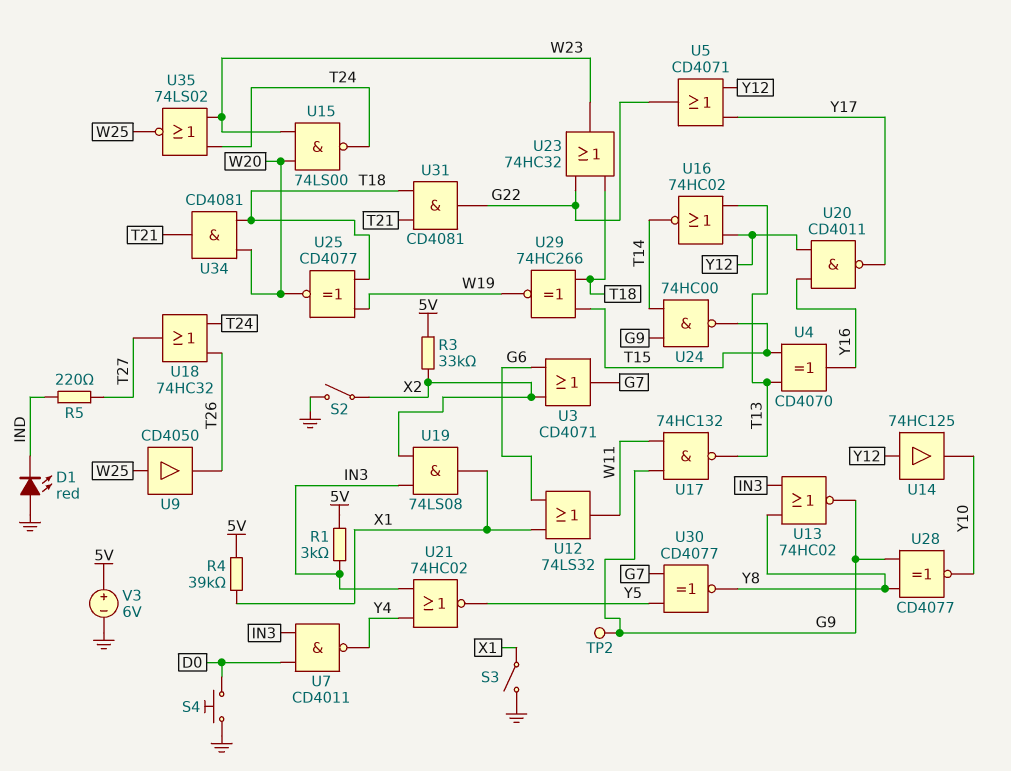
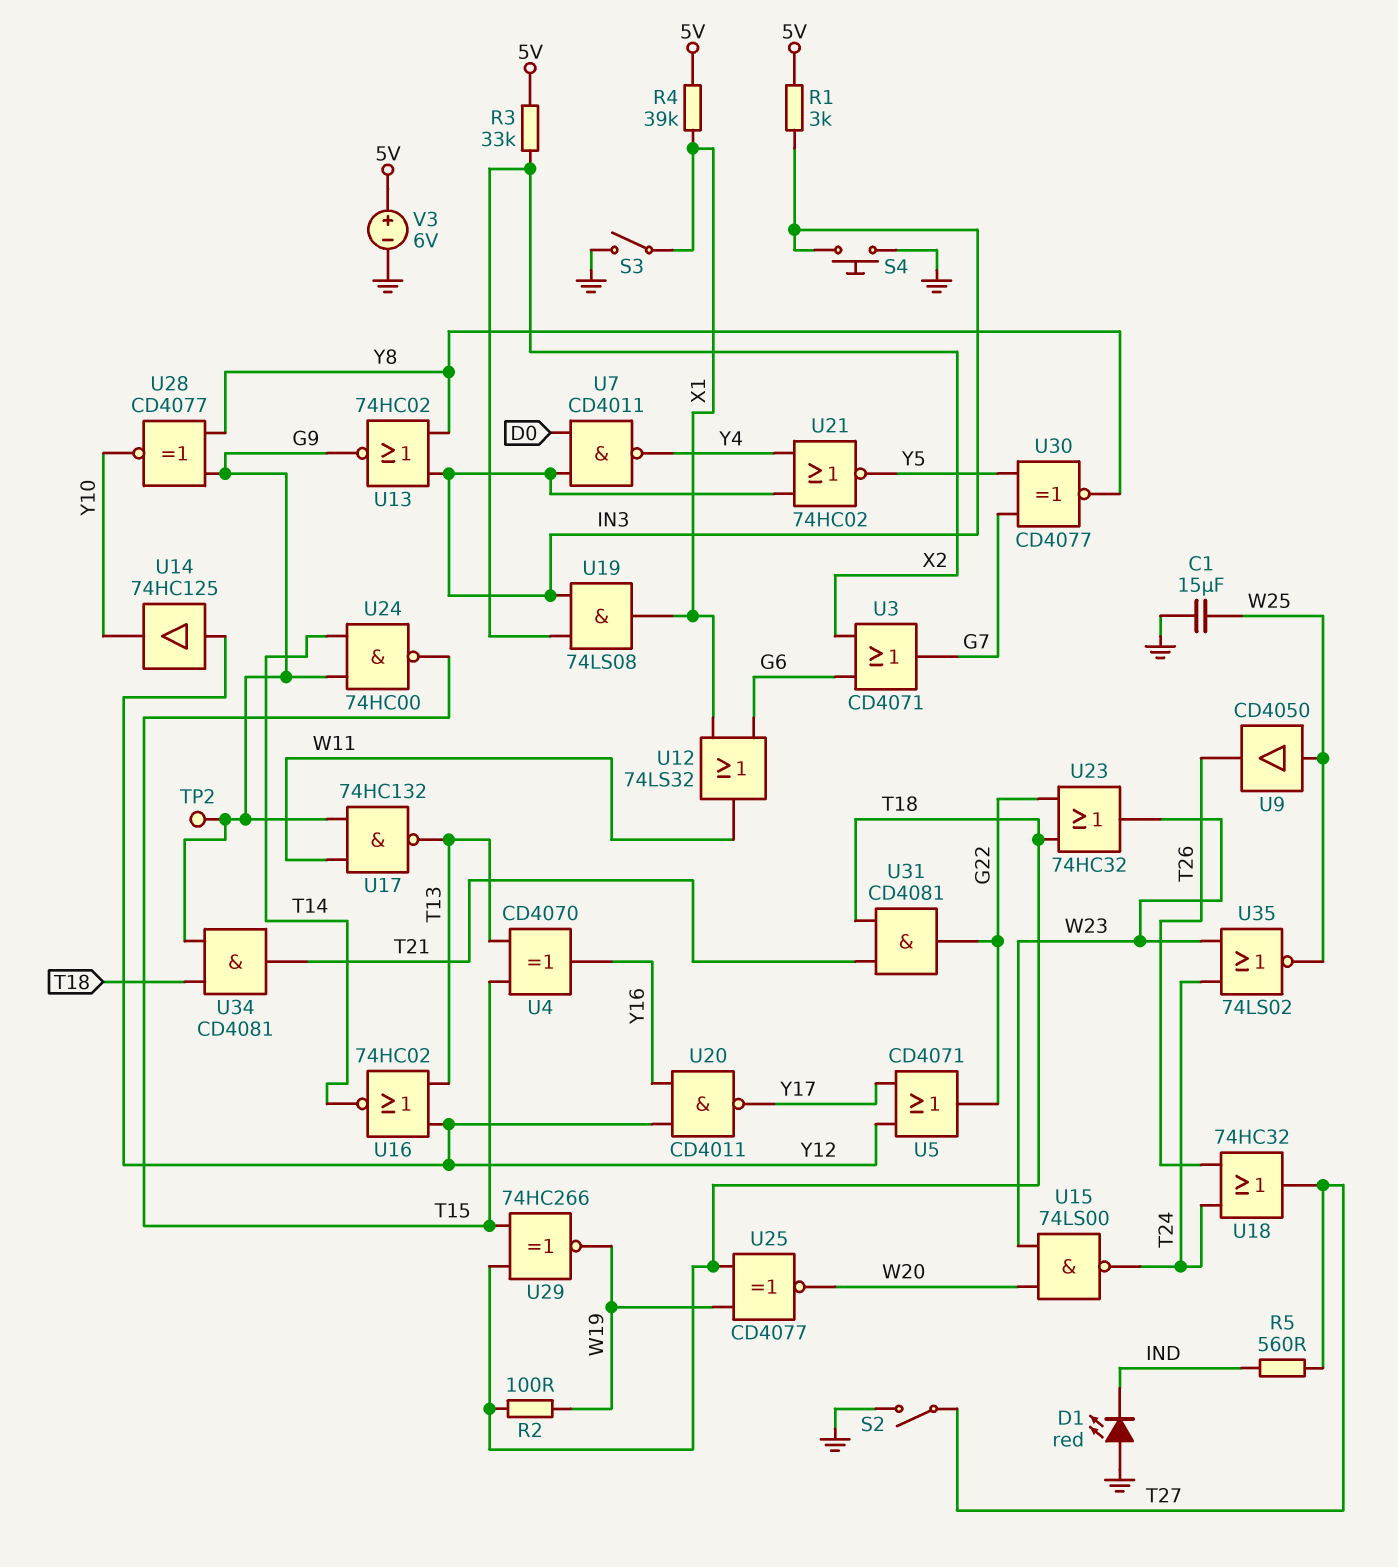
C1: none -> 15uF (GND, W25)
R2: none -> 100 (T18, W19)
R5: 220 (IND, T27) -> 560 (IND, T27)
S2: switch (GND, X2) -> switch (GND, T27)
S4: button (D0, GND) -> button (GND, IN3)
U34: AND CD4081 (in T18, in W20, out T21) -> AND CD4081 (in G9, in T18, out T21)

